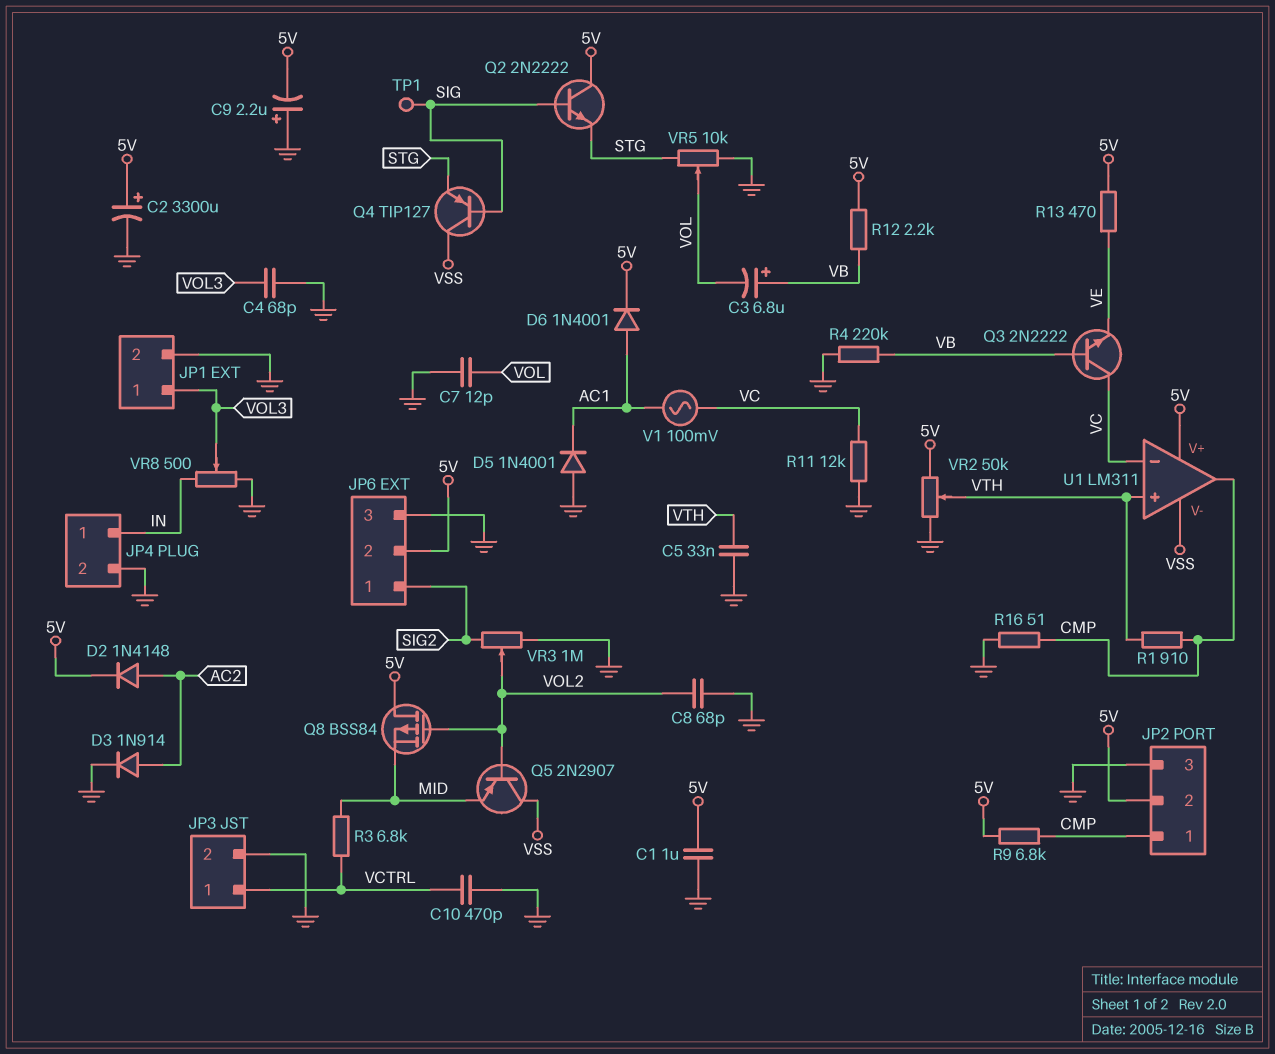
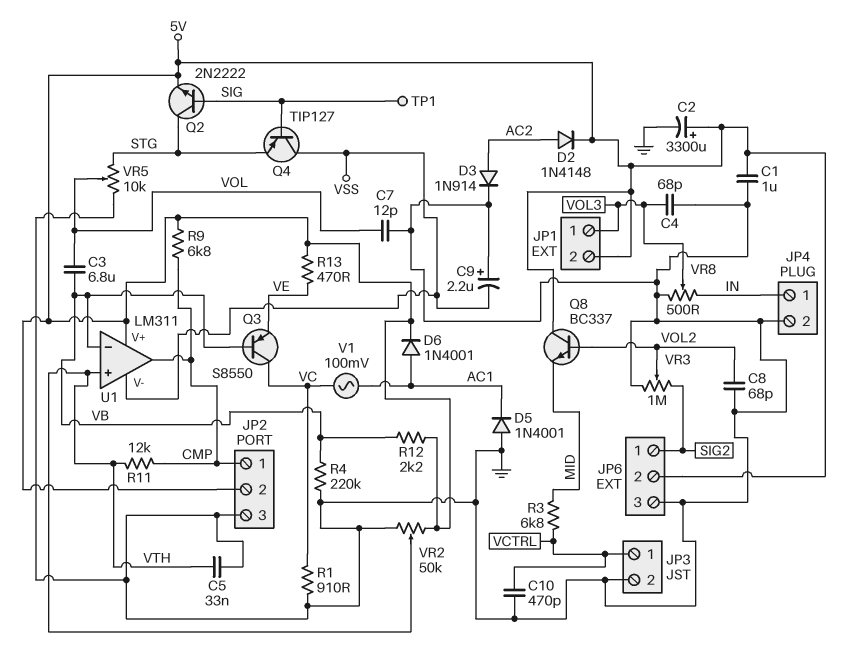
C3: 6.8uF (plus VB, minus VOL) -> 6.8uF (VB, VOL)
C9: 2.2uF (plus GND, minus 5V) -> 2.2uF (plus GND, minus VSS)
JP1 pin 2: GND -> 5V
Q2: NPN 2N2222 (B SIG, C 5V, E STG) -> NPN 2N2222 (B SIG, C STG, E 5V)
Q3: NPN 2N2222 (B VB, C VC, E VE) -> PNP S8550 (B VB, C VC, E VE)
Q5: PNP 2N2907 (B VOL2, C VSS, E MID) -> none
Q8: PMOS BSS84 (G VOL2, D 5V, S MID) -> NPN BC337 (B VOL2, C 5V, E MID)
R1: 910 (CMP, VTH) -> 910 (GND, VC)
R11: 12k (GND, VC) -> 12k (CMP, VTH)
R16: 51 (CMP, GND) -> none
U1 pin in-: VC -> VB

